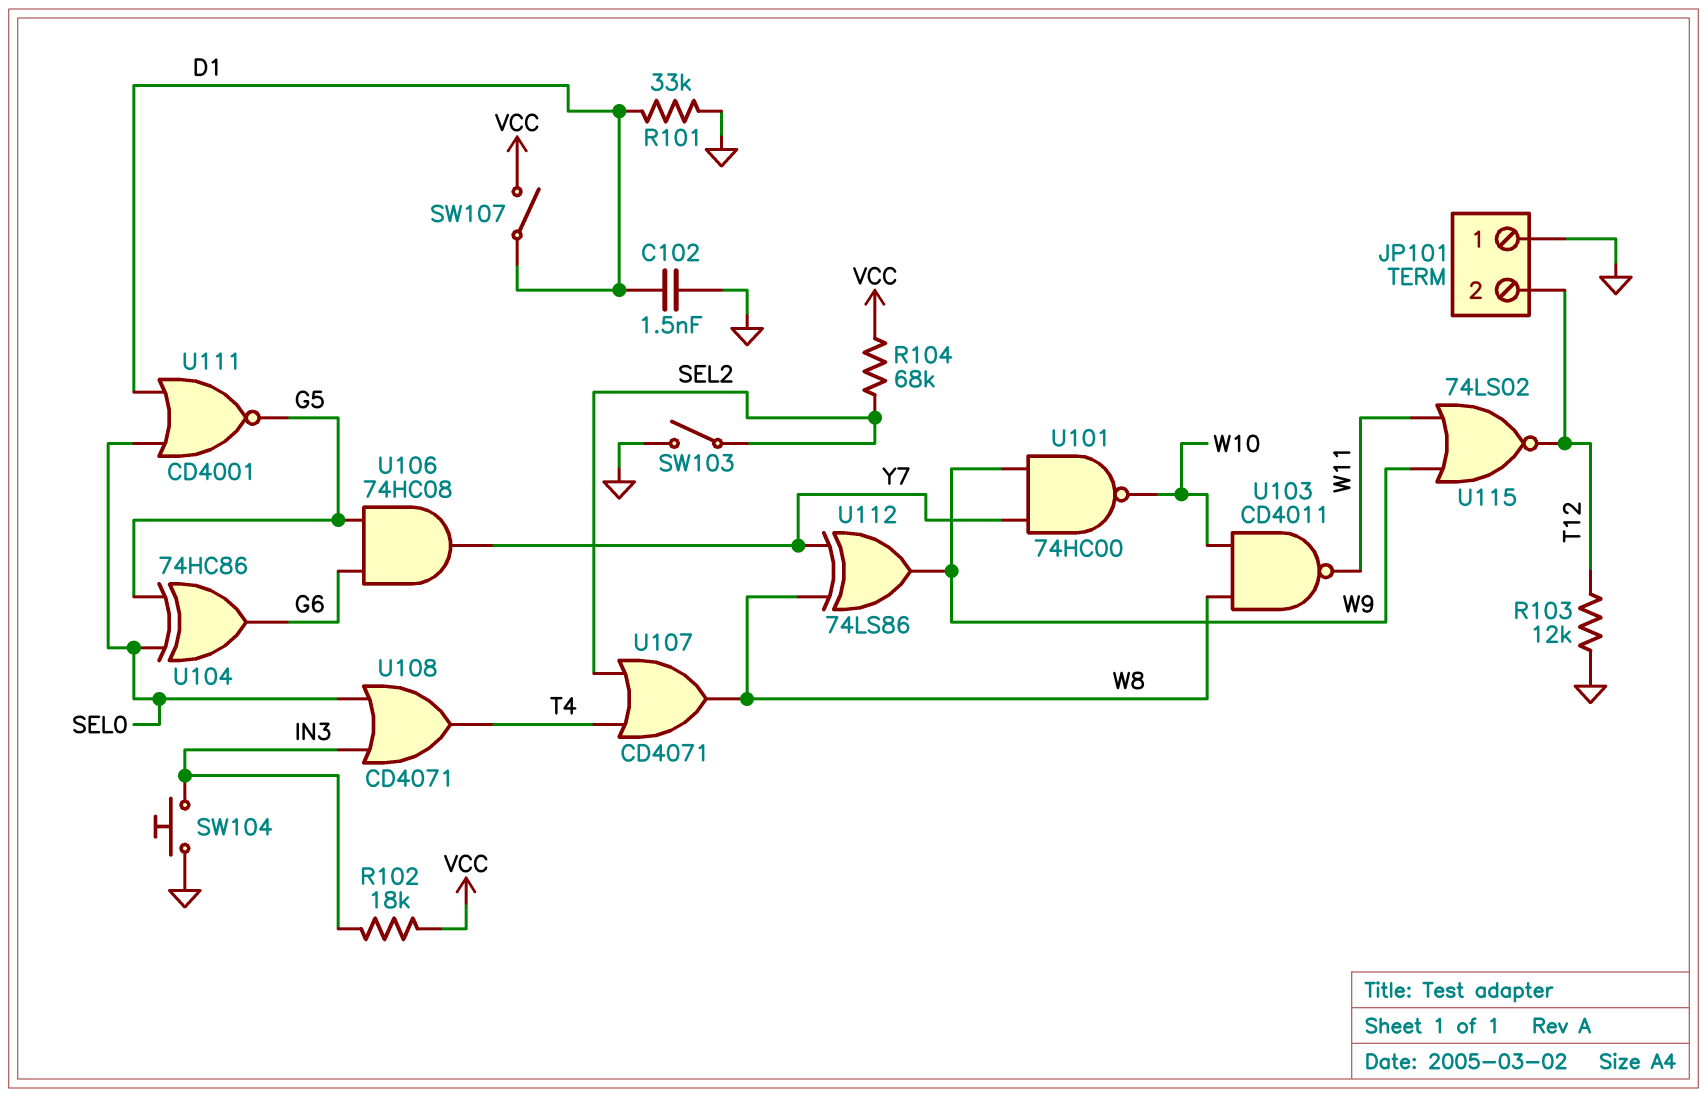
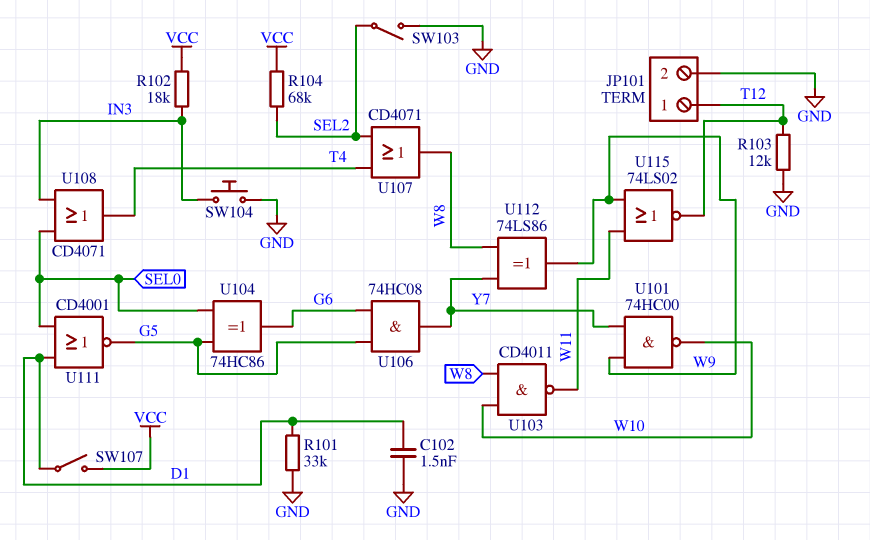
JP101 pin 1: GND -> T12
JP101 pin 2: T12 -> GND

